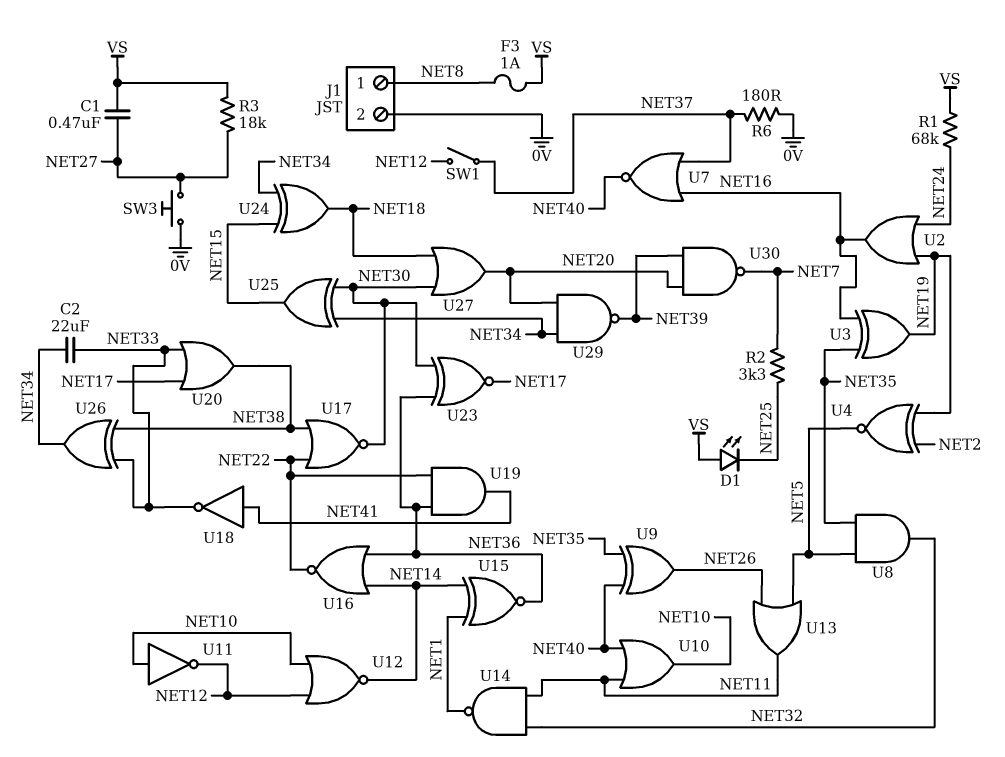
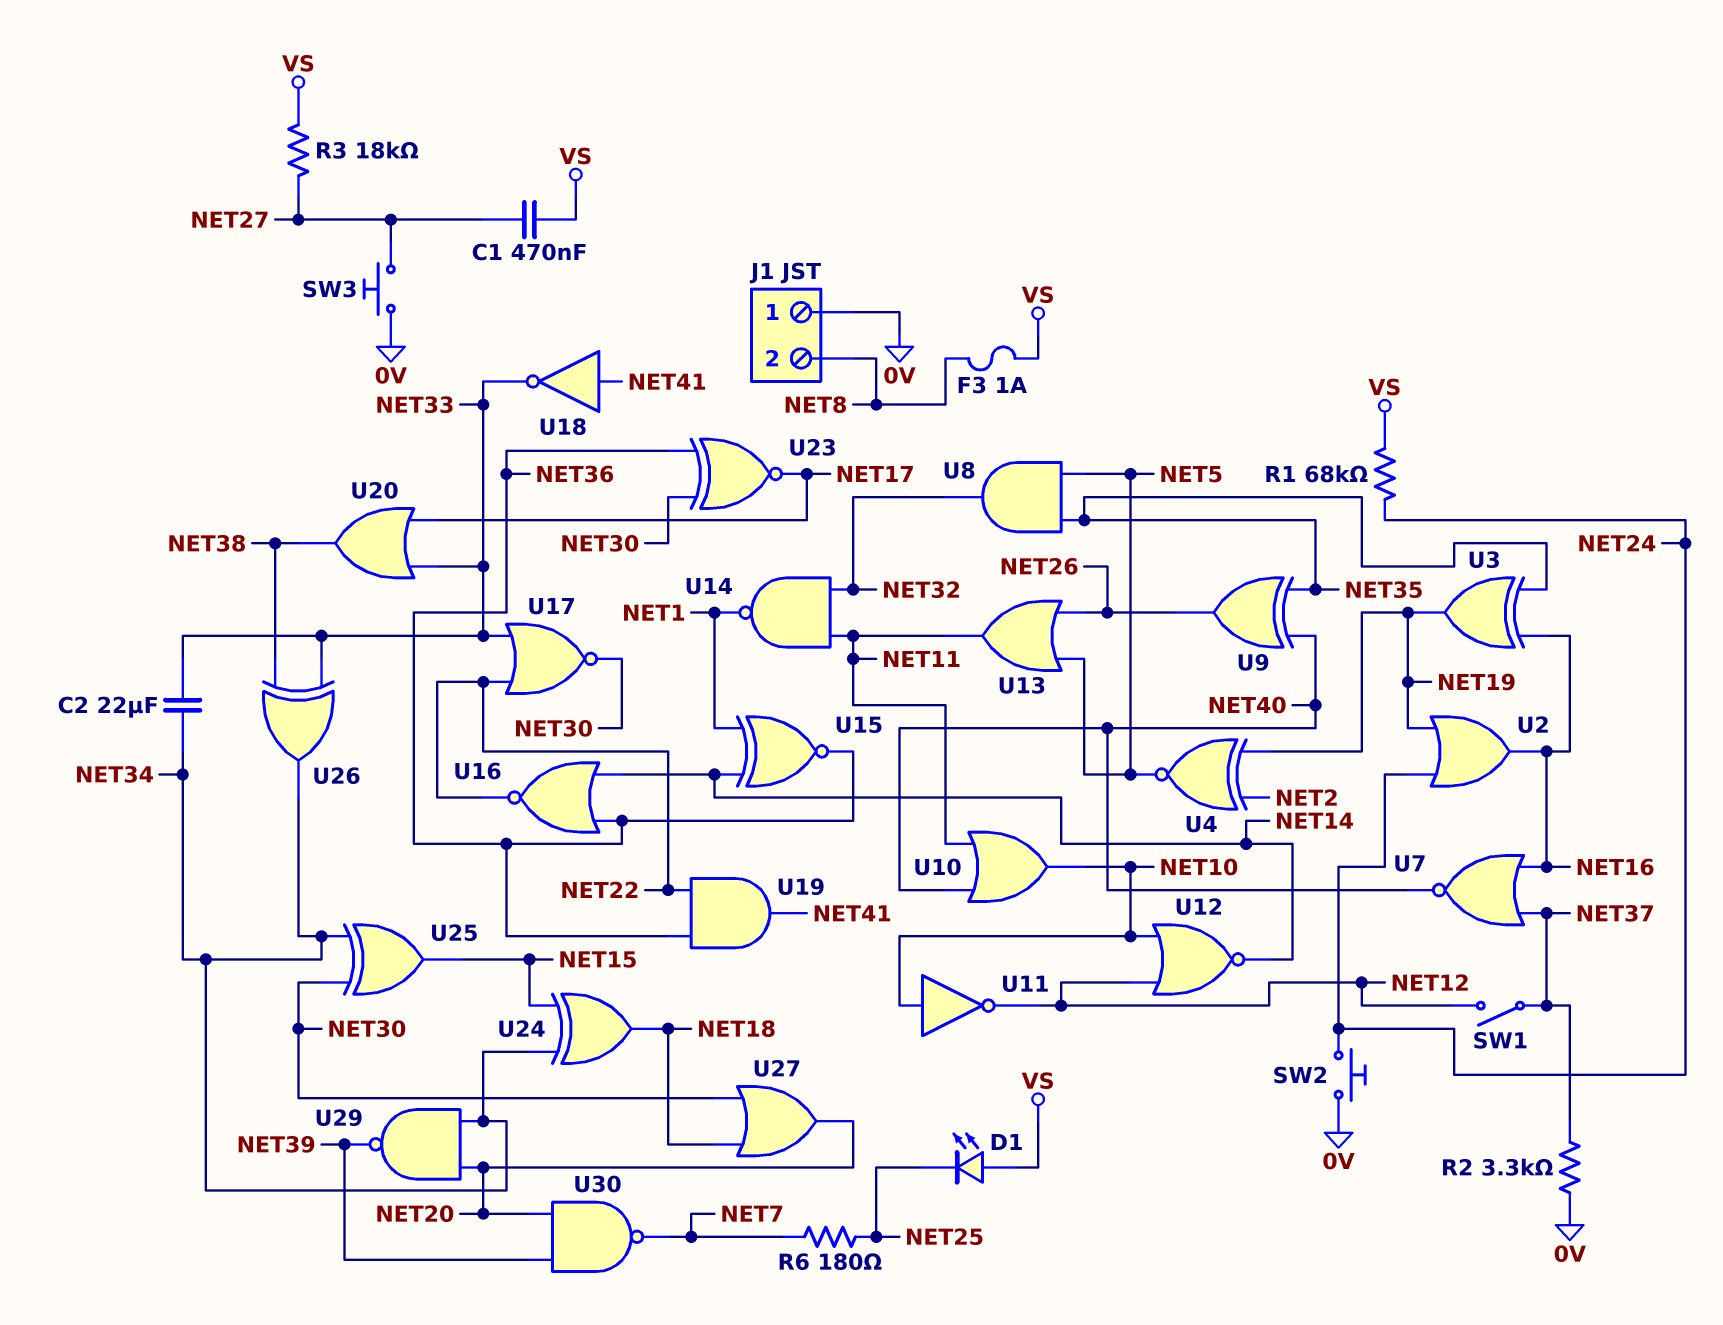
J1 pin 1: NET8 -> 0V
J1 pin 2: 0V -> NET8
R2: 3.3k (NET7, NET25) -> 3.3k (0V, NET37)
R6: 180 (0V, NET37) -> 180 (NET7, NET25)
SW2: none -> button (0V, NET24)
U17: NOR (in NET22, in NET38, out NET30) -> NOR (in NET22, in NET33, out NET30)

